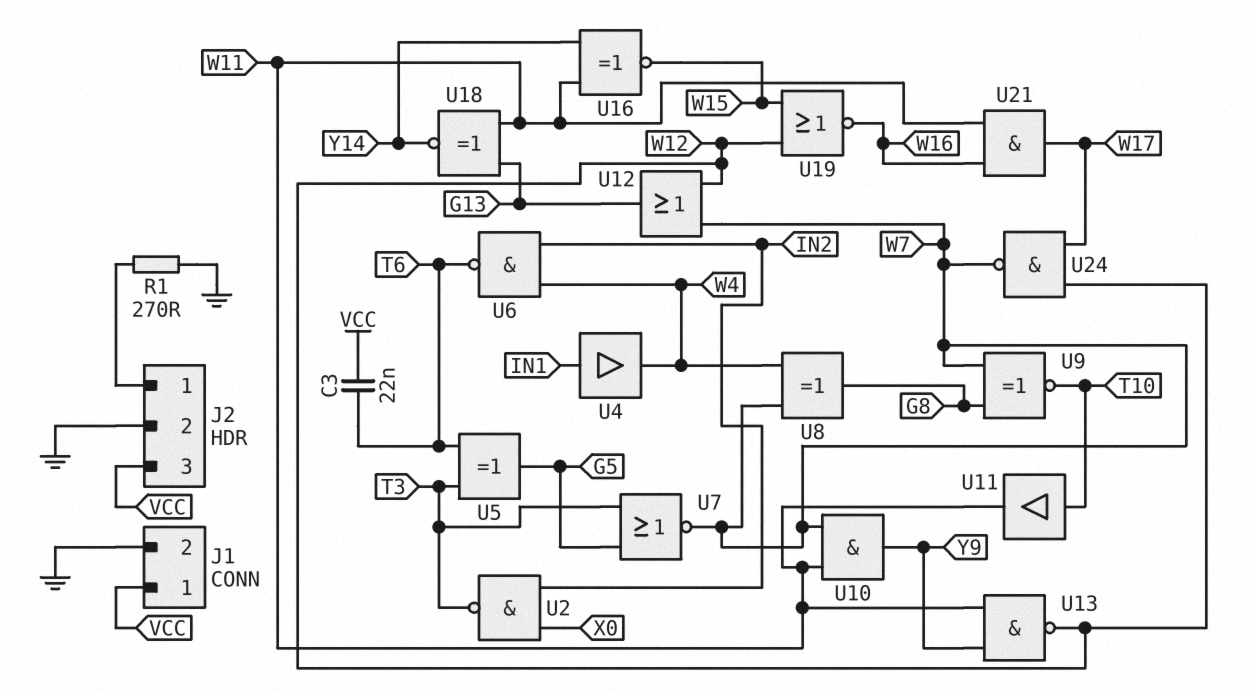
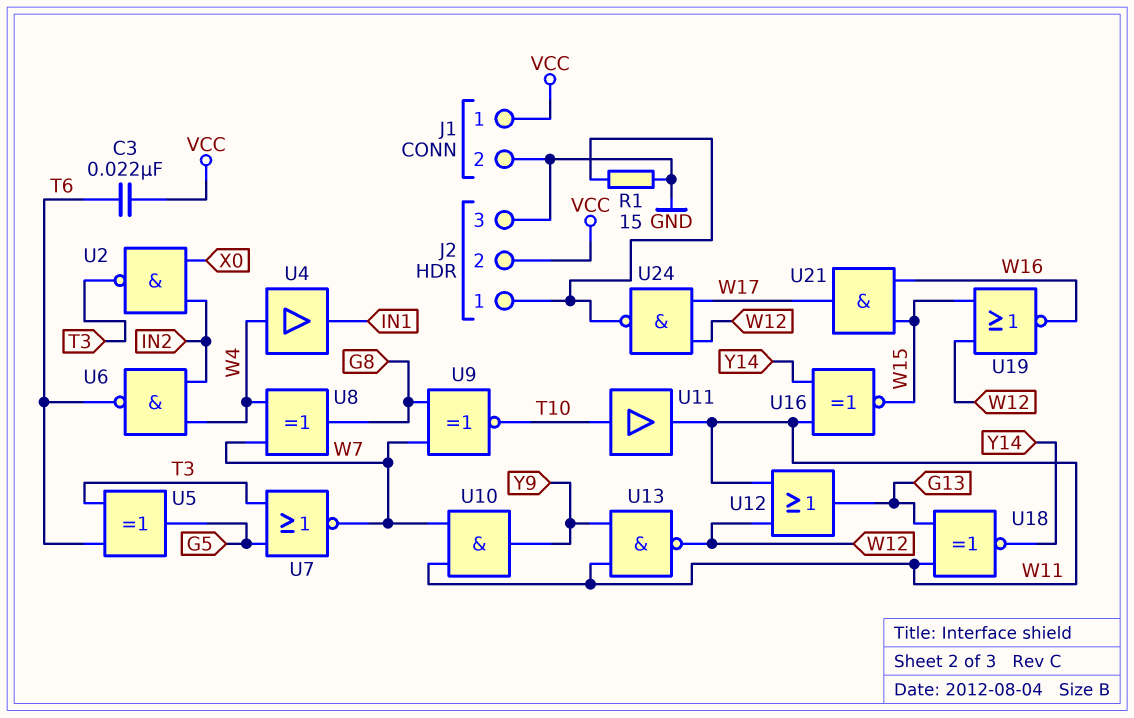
J2 pin 2: GND -> VCC
J2 pin 3: VCC -> GND
R1: 270 (GND, J2/1) -> 15 (GND, J2/1)
U4: buffer (in IN1, out W4) -> buffer (in W4, out IN1)
U12: OR (in W7, in W12, out G13) -> OR (in W11, in W12, out G13)
U21: AND (in W11, in W16, out W17) -> AND (in W15, in W16, out W17)
U24: NAND (in W12, in W17, out W7) -> NAND (in W12, in W17, out J2/1)

